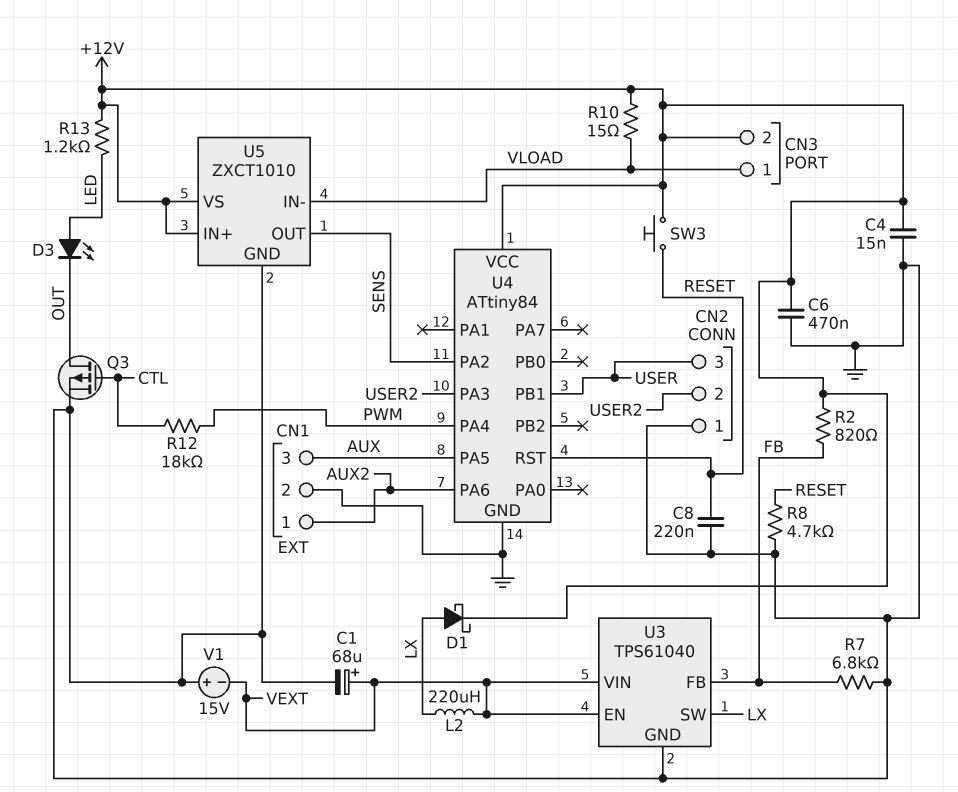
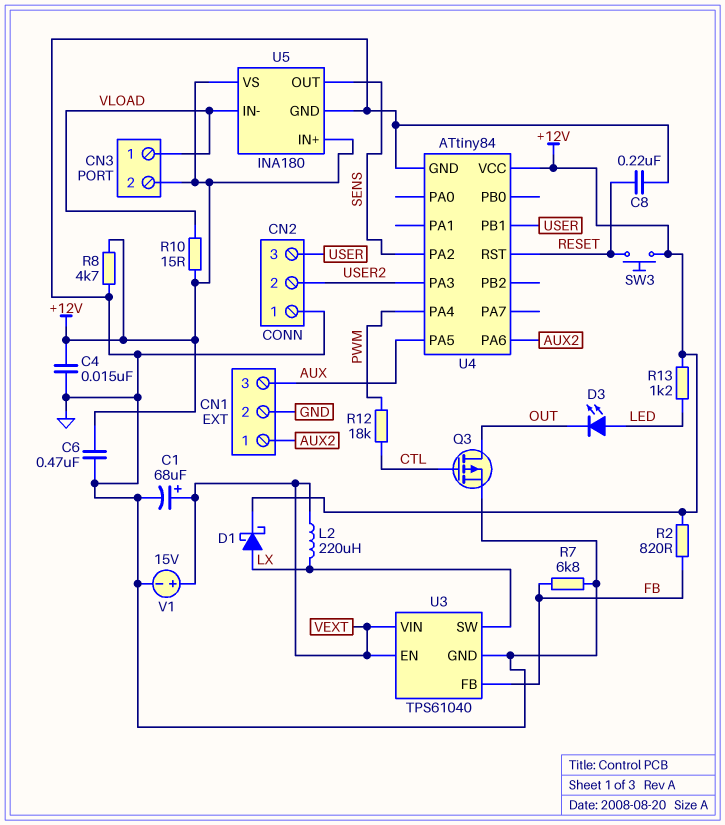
R8: 4.7k (GND, RESET) -> 4.7k (+12V, GND)
U5: ZXCT1010 -> INA180
V1: 15V (plus GND, minus VEXT) -> 15V (plus VEXT, minus GND)

